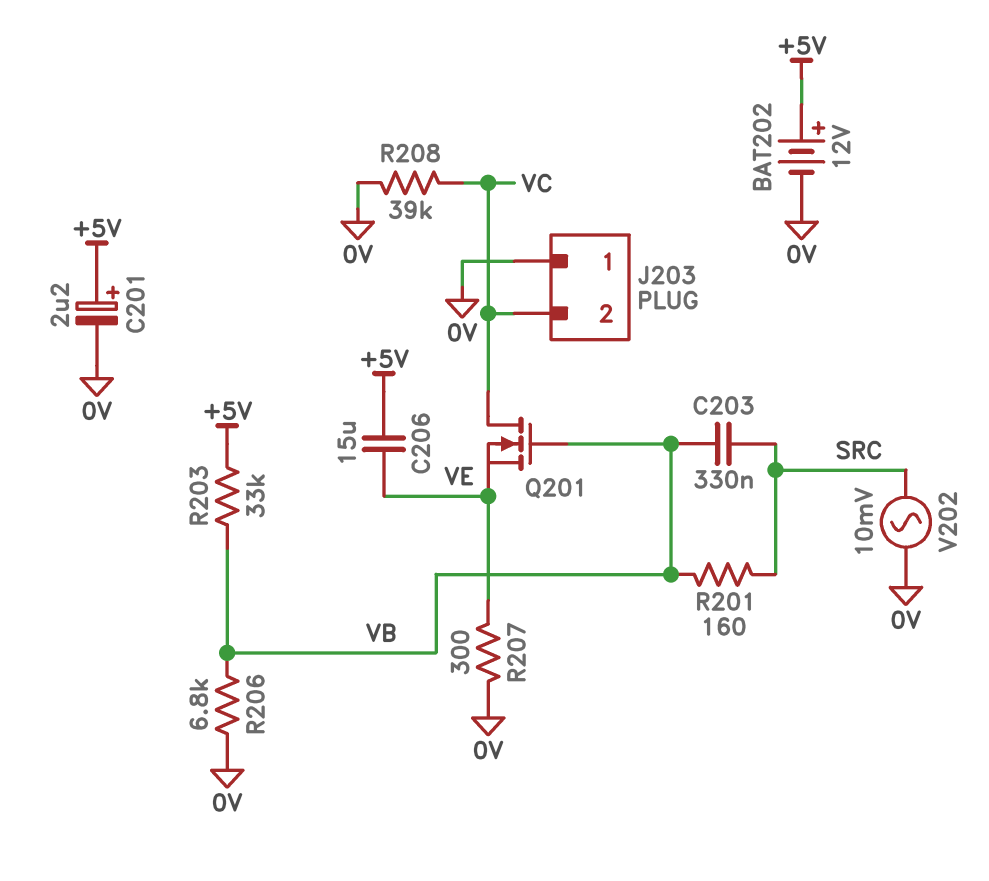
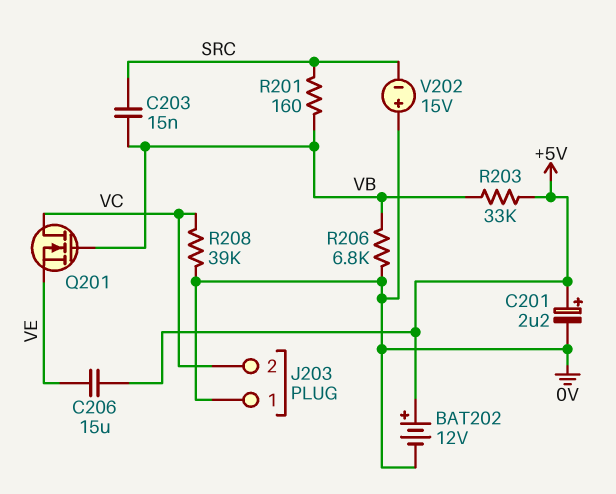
C203: 330nF (SRC, VB) -> 15nF (SRC, VB)
R207: 300 (0V, VE) -> none
V202: AC 10mV (0V, SRC) -> 15V (plus 0V, minus SRC)

